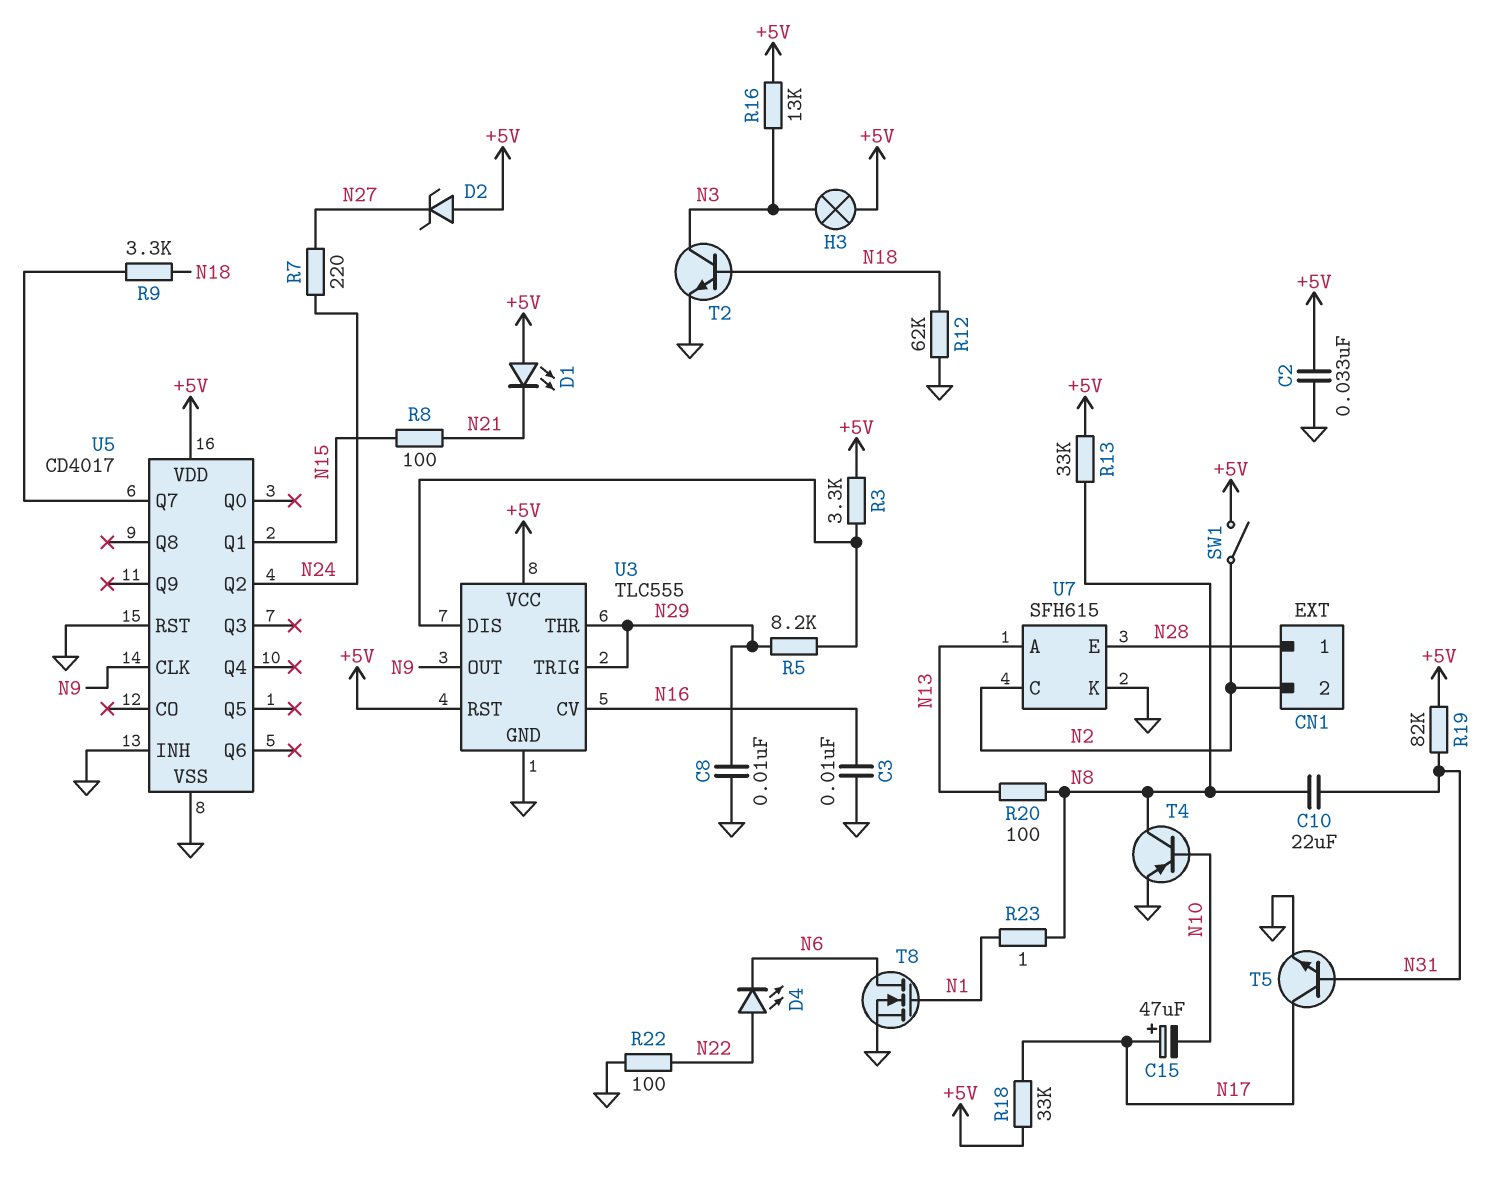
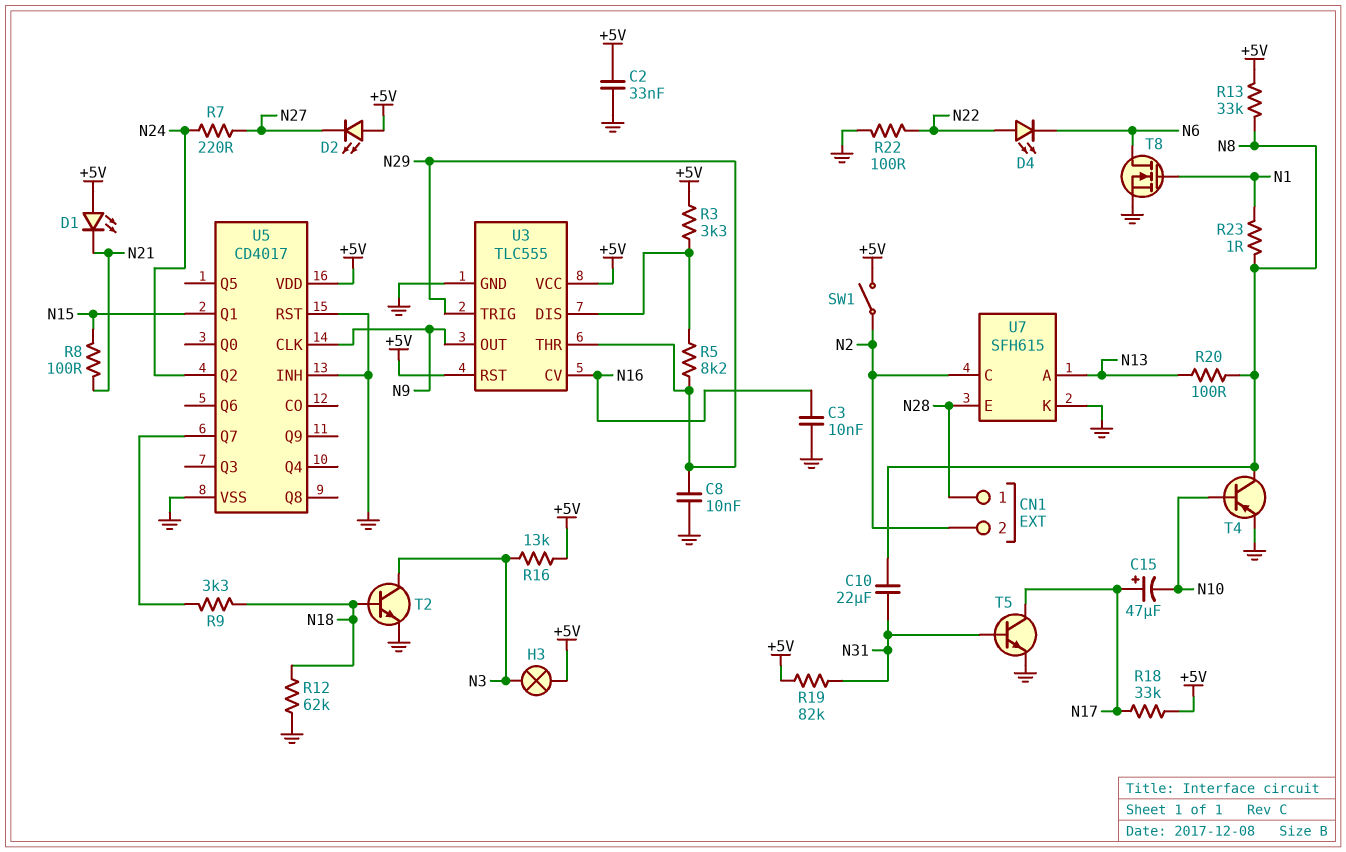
D2: zener (A +5V, K N27) -> LED (A +5V, K N27)

